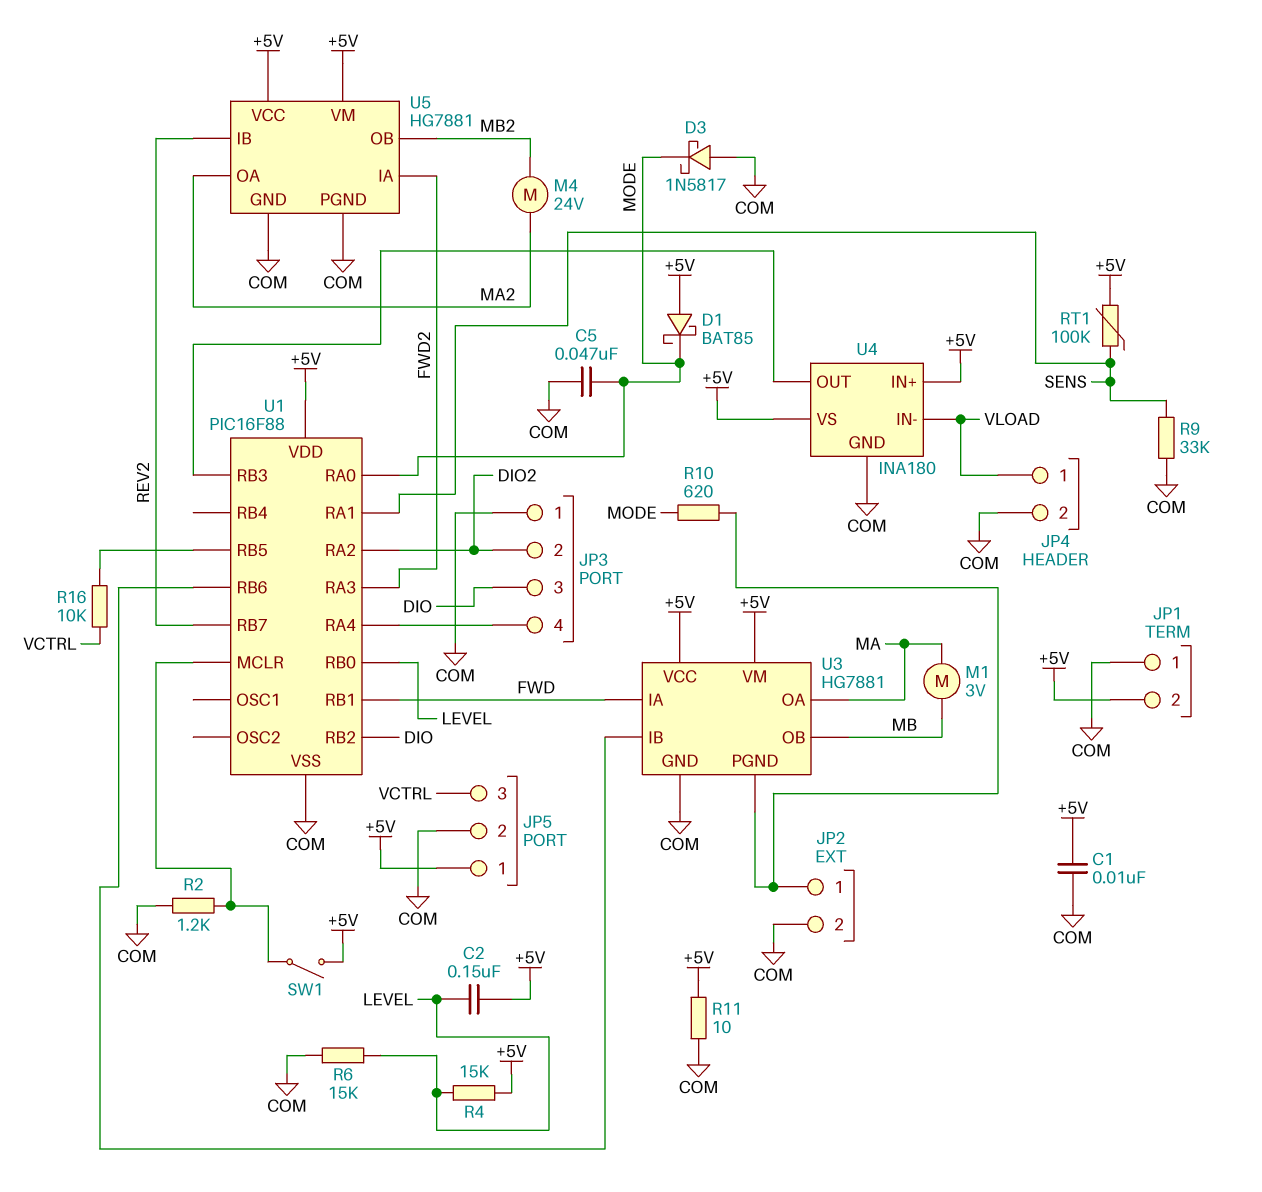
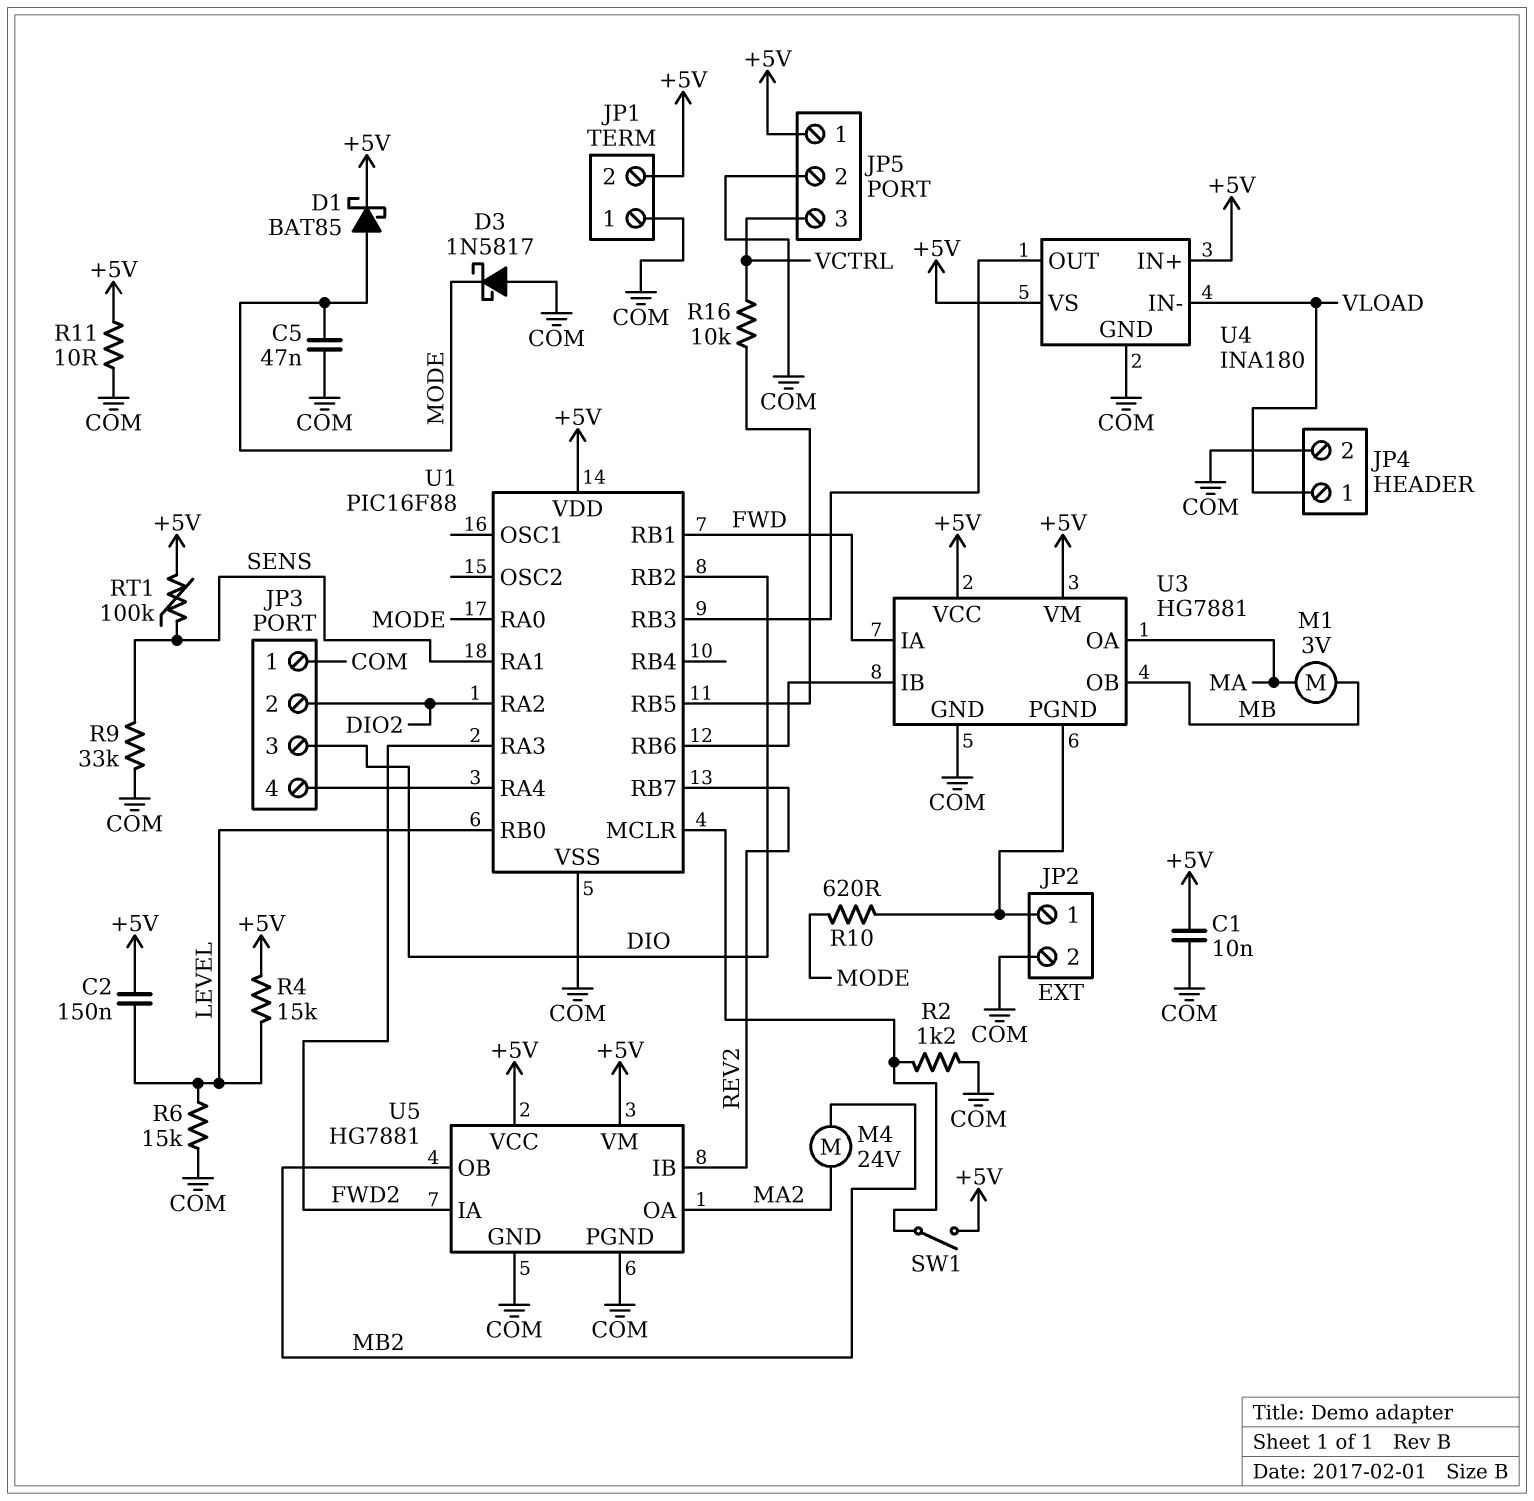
D1: schottky BAT85 (A +5V, K MODE) -> schottky BAT85 (A MODE, K +5V)

